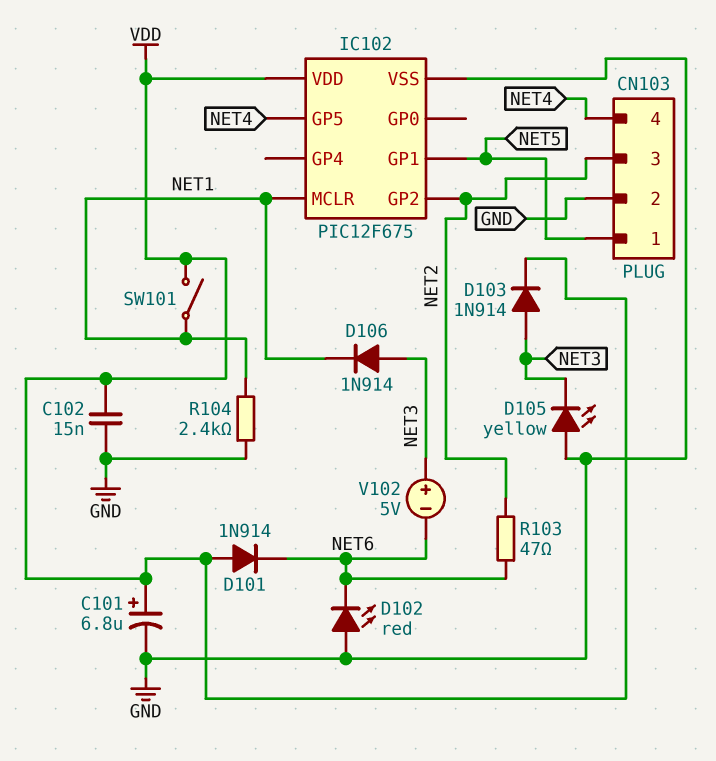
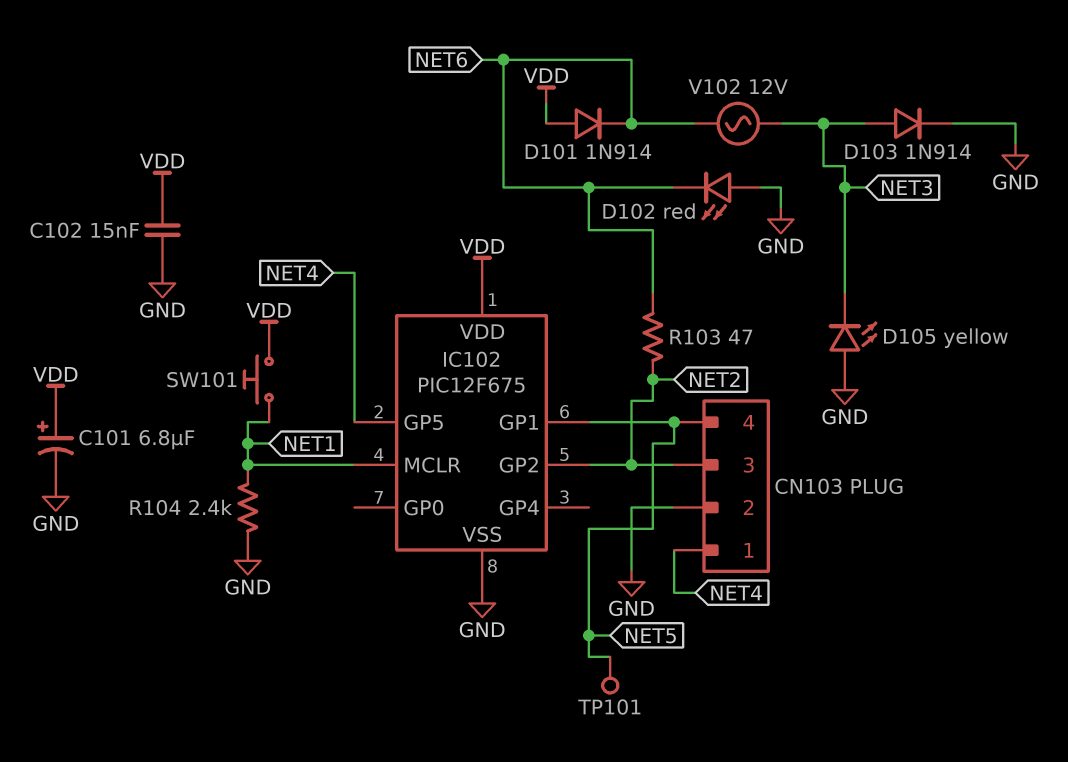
CN103 pin 1: NET5 -> NET4
CN103 pin 4: NET4 -> NET5
D103: diode 1N914 (A NET3, K VDD) -> diode 1N914 (A NET3, K GND)
D106: diode 1N914 (A NET3, K NET1) -> none
SW101: switch (NET1, VDD) -> button (NET1, VDD)
TP101: none -> test point (NET5)
V102: 5V (plus NET3, minus NET6) -> AC 12V (NET3, NET6)

